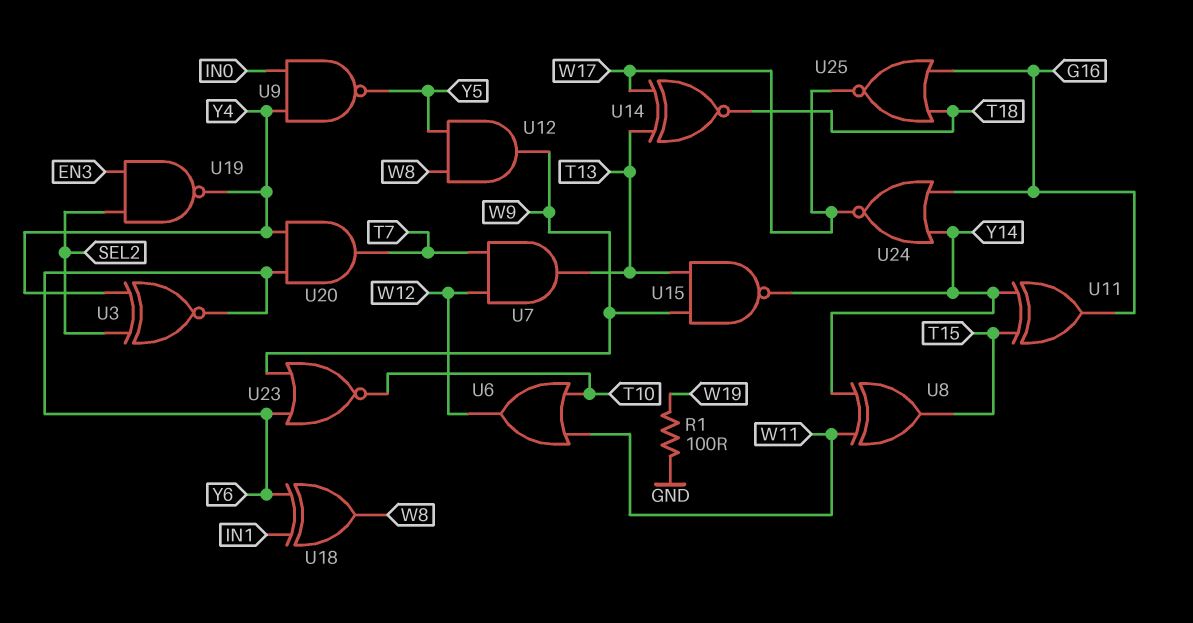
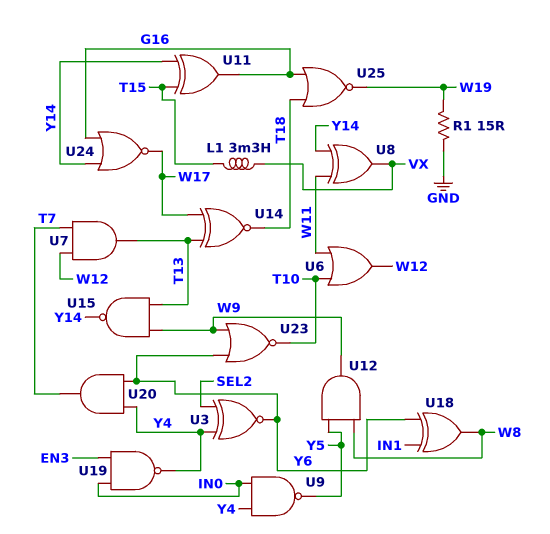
L1: none -> 3.3mH (T15, VX)
R1: 100 (GND, W19) -> 15 (GND, W19)
U8: XOR (in W11, in Y14, out T15) -> XOR (in W11, in Y14, out VX)
U19: NAND (in EN3, in SEL2, out Y4) -> NAND (in EN3, in IN0, out Y4)
U25: NOR (in G16, in T18, out W17) -> NOR (in G16, in T18, out W19)

